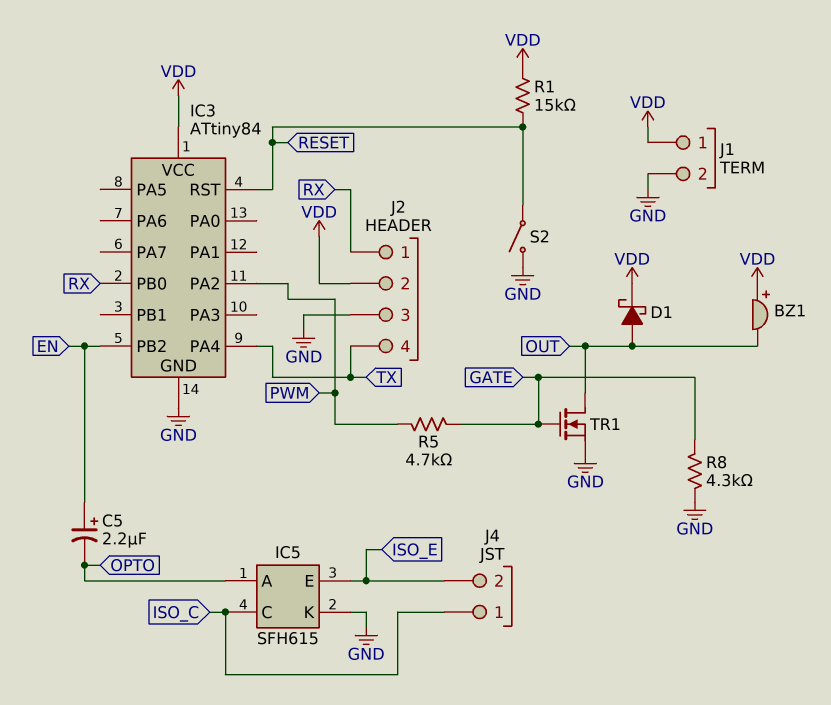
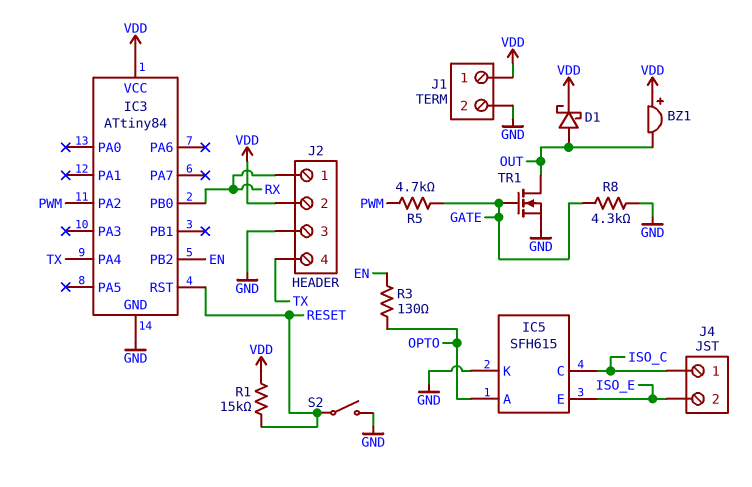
C5: 2.2uF (plus EN, minus OPTO) -> none
R3: none -> 130 (EN, OPTO)

